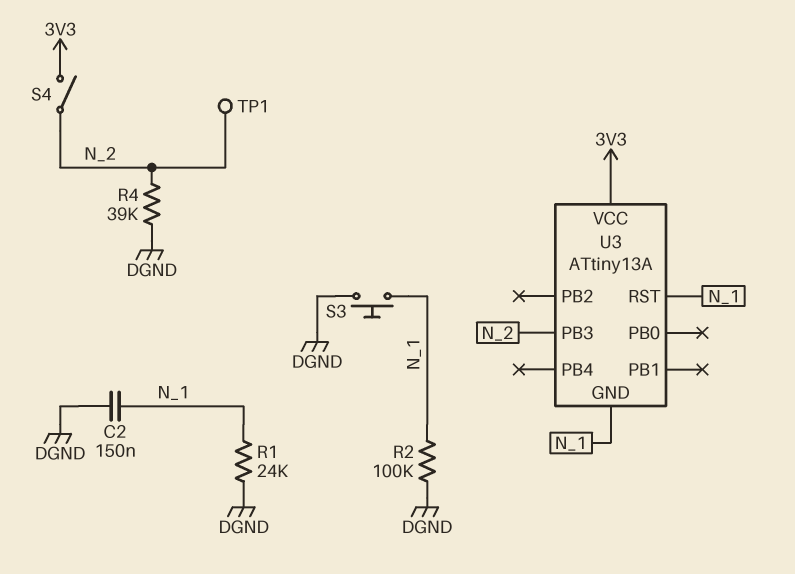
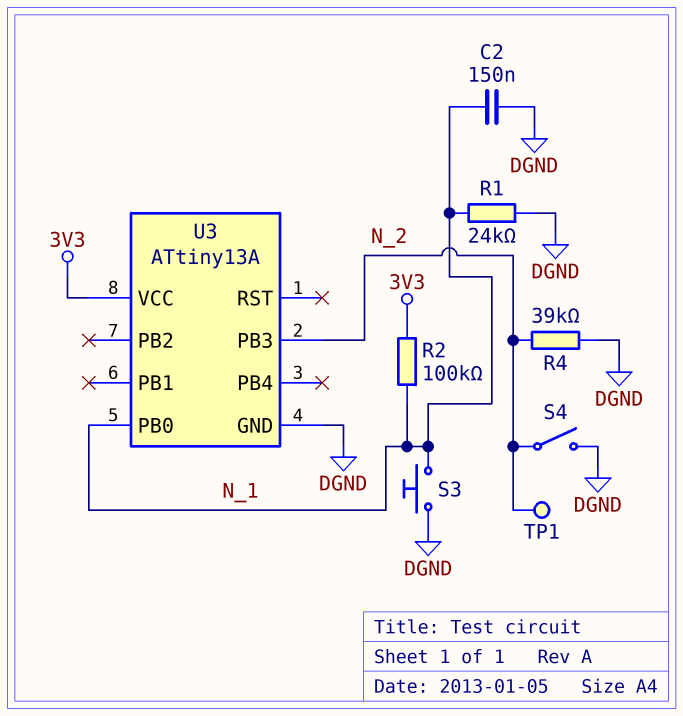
R2: 100k (DGND, N_1) -> 100k (3V3, N_1)
S4: switch (3V3, N_2) -> switch (DGND, N_2)
U3 pin GND: N_1 -> DGND
U3 pin PB0: none -> N_1
U3 pin RST: N_1 -> none

